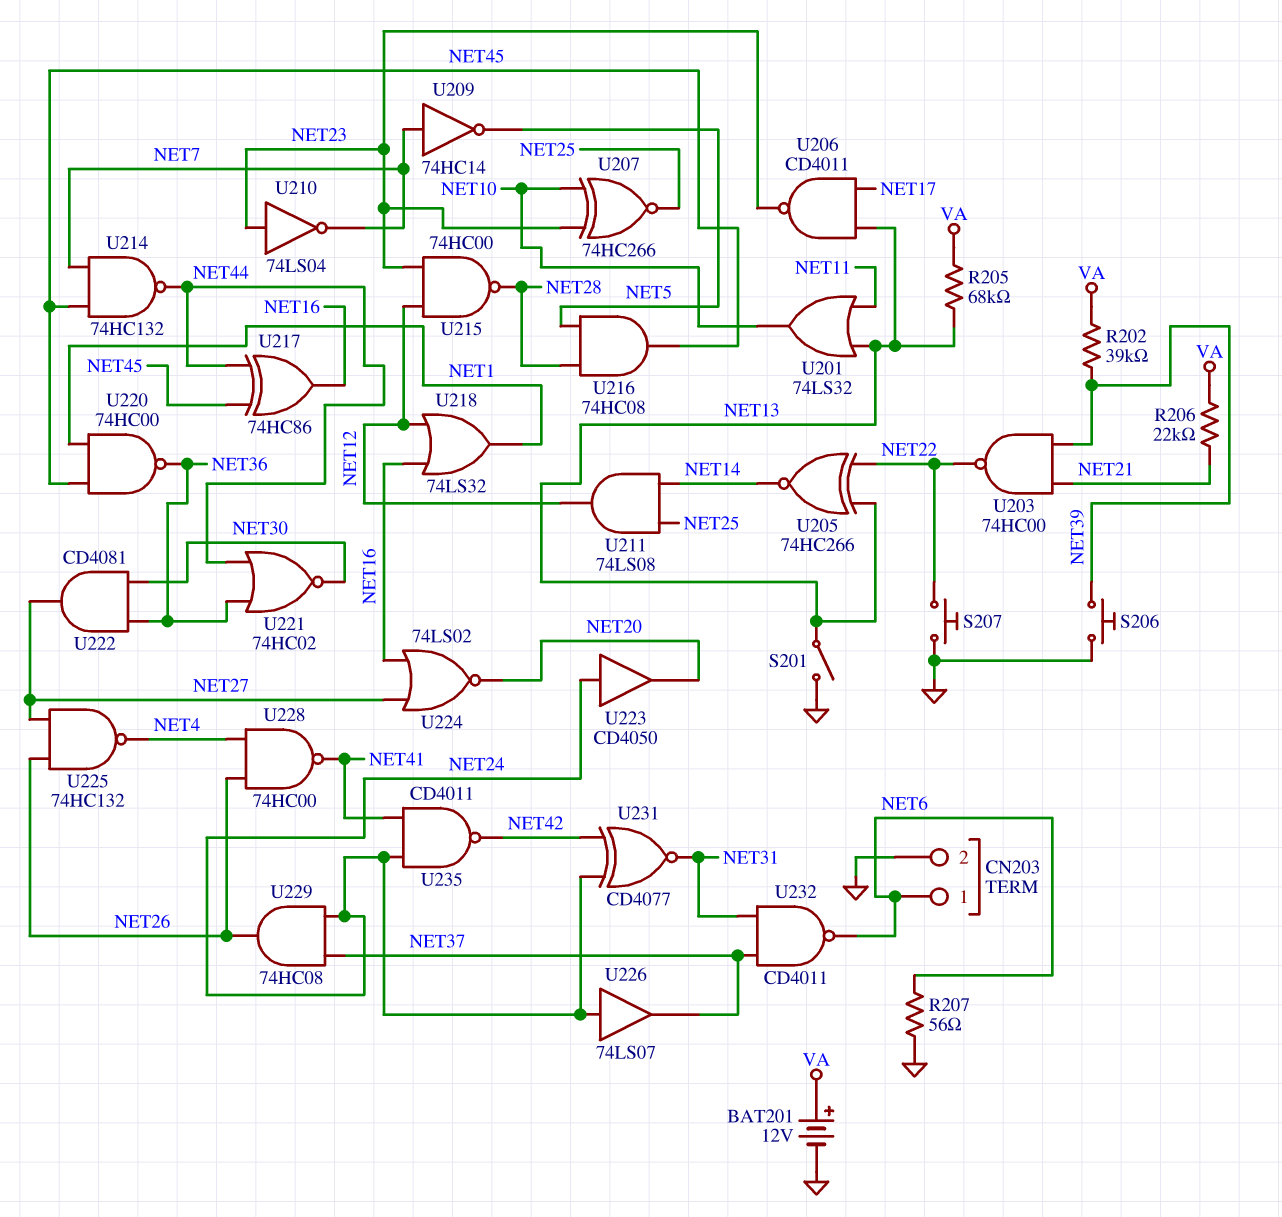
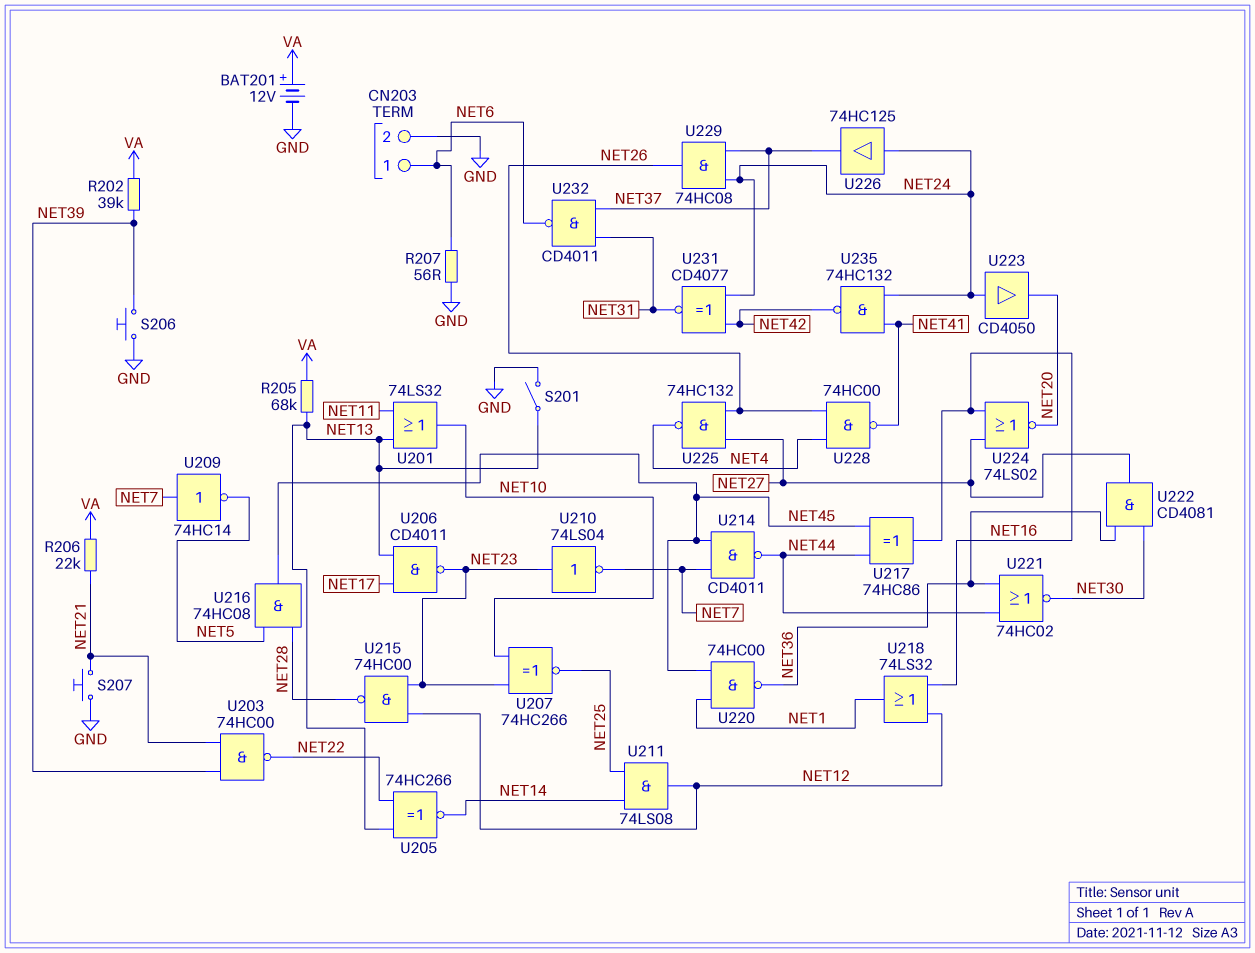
S207: button (GND, NET22) -> button (GND, NET21)
U214: NAND 74HC132 (in NET7, in NET45, out NET44) -> NAND CD4011 (in NET7, in NET45, out NET44)
U226: buffer 74LS07 (in NET24, out NET37) -> buffer 74HC125 (in NET24, out NET37)
U235: NAND CD4011 (in NET24, in NET41, out NET42) -> NAND 74HC132 (in NET24, in NET41, out NET42)

